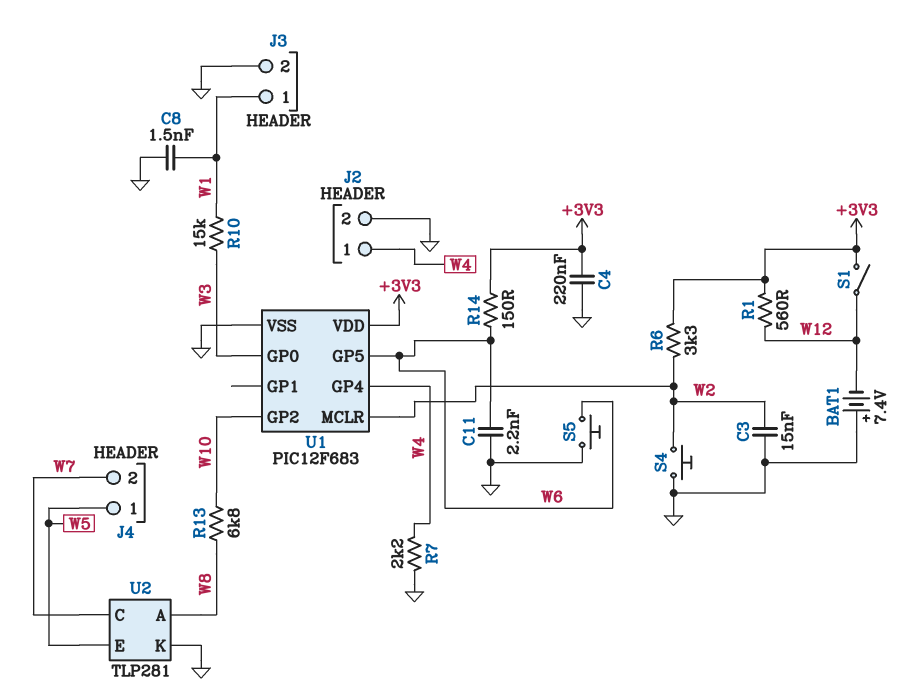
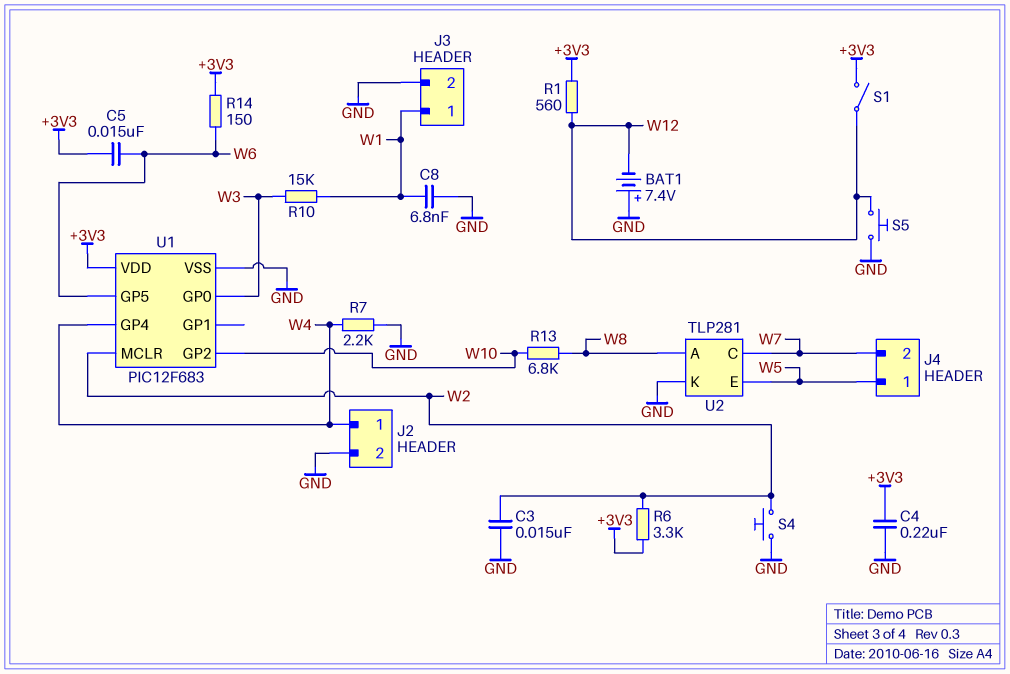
C5: none -> 15nF (+3V3, W6)
C8: 1.5nF (GND, W1) -> 6.8nF (GND, W1)
C11: 2.2nF (GND, W6) -> none
S5: button (GND, W6) -> button (GND, W12)

